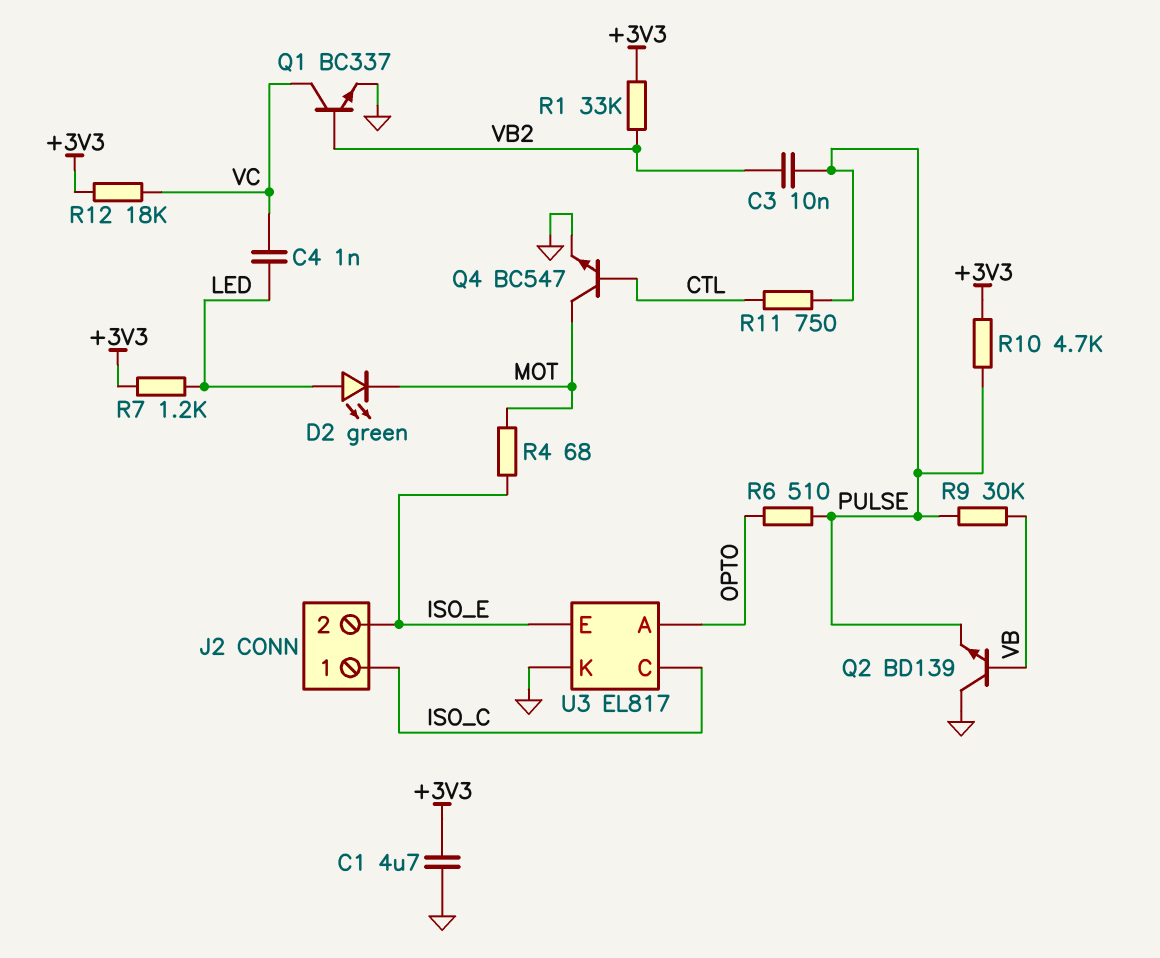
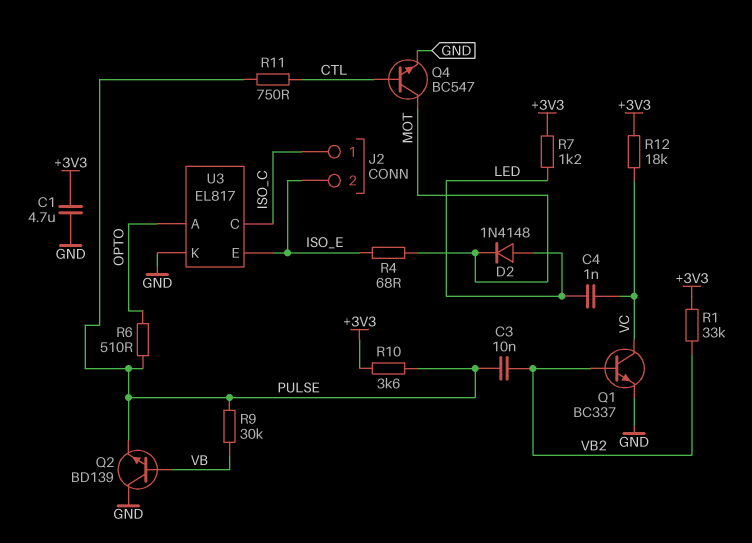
D2: LED green (A LED, K MOT) -> diode 1N4148 (A LED, K MOT)
R10: 4.7k (+3V3, PULSE) -> 3.6k (+3V3, PULSE)

